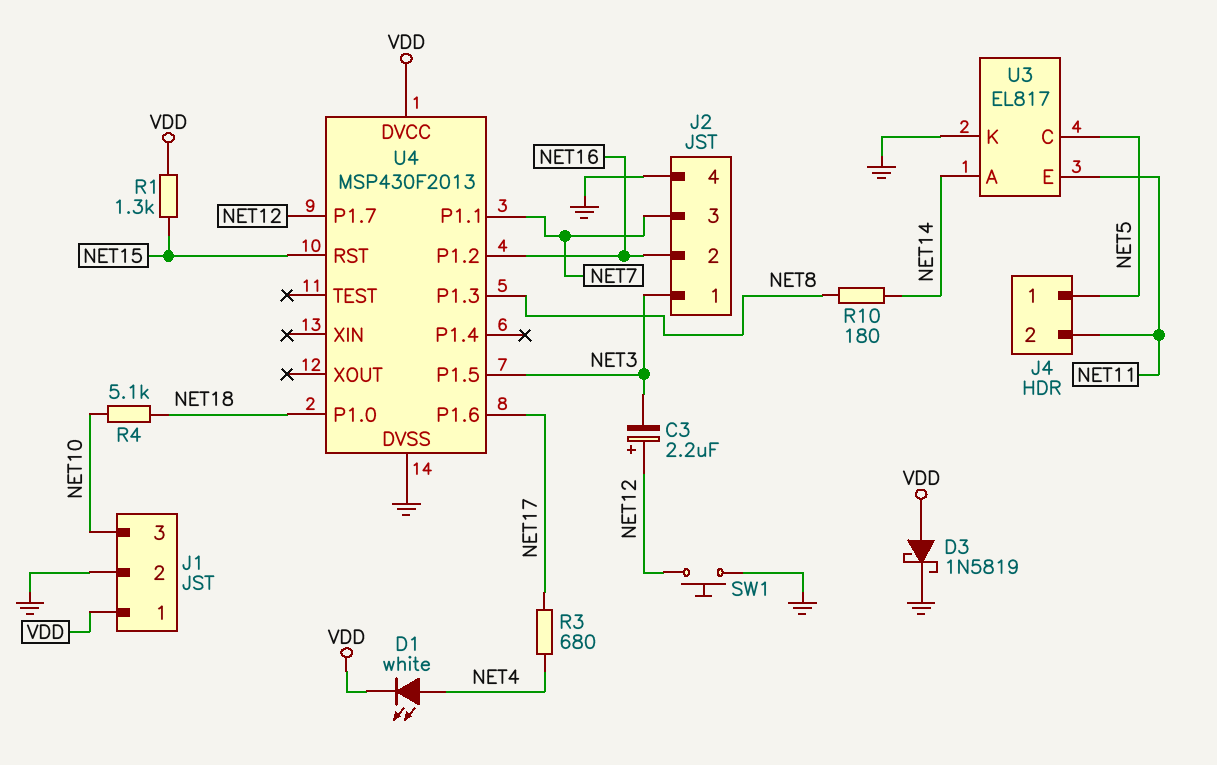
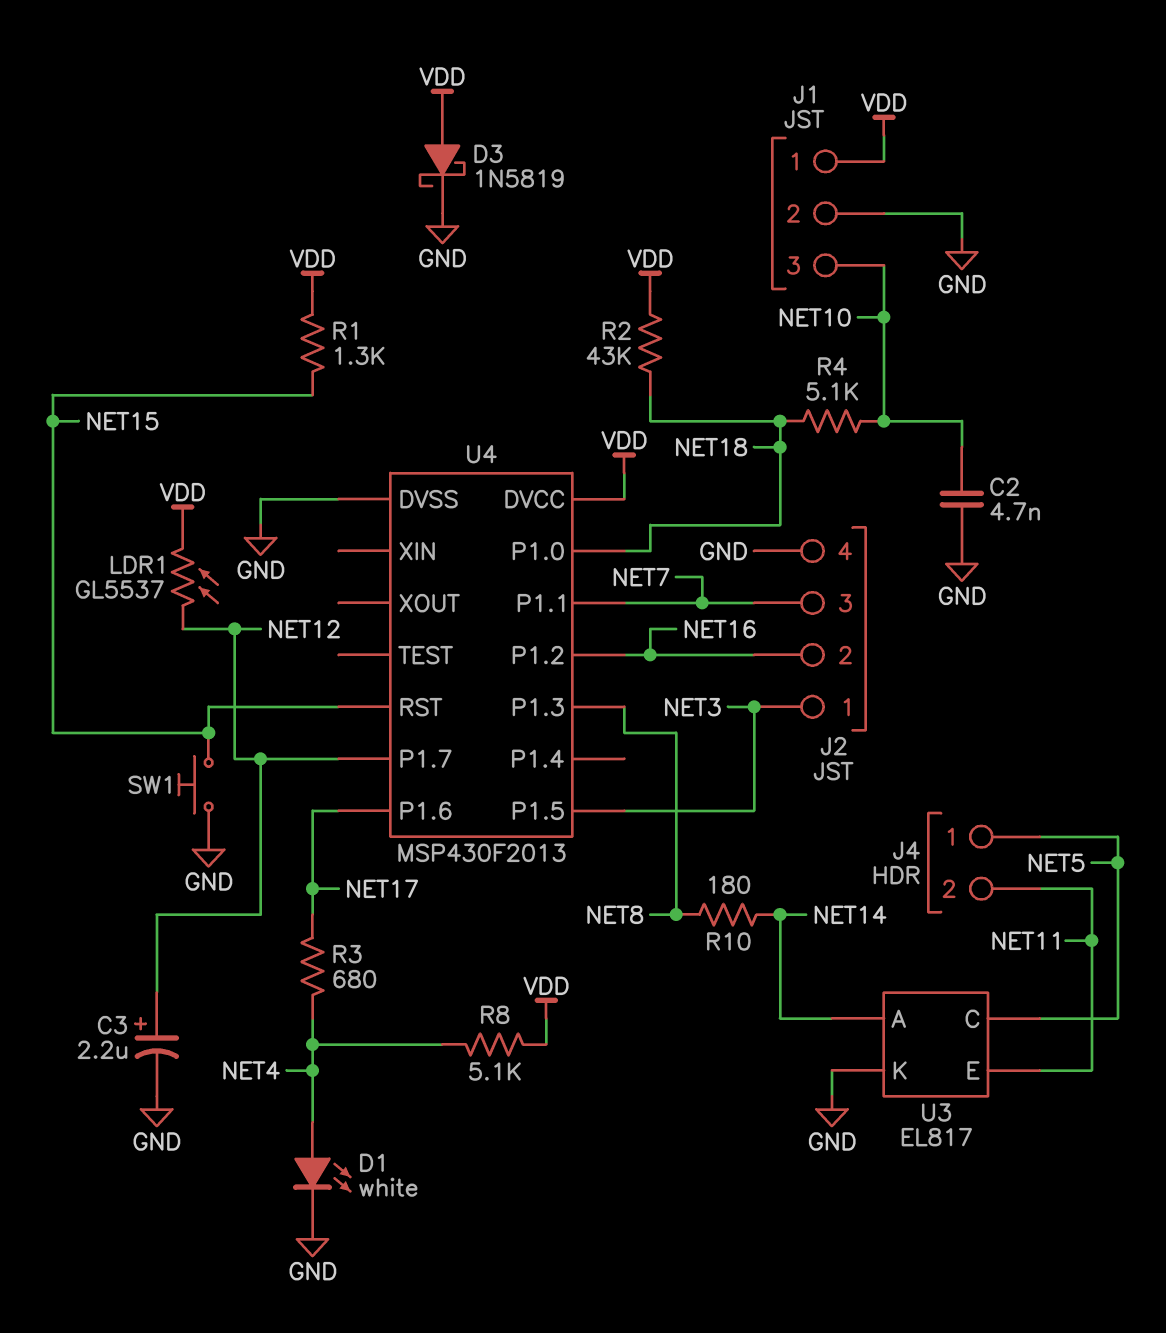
C2: none -> 4.7nF (GND, NET10)
C3: 2.2uF (plus NET12, minus NET3) -> 2.2uF (plus NET12, minus GND)
D1: LED white (A NET4, K VDD) -> LED white (A NET4, K GND)
LDR1: none -> GL5537 (NET12, VDD)
R2: none -> 43k (NET18, VDD)
R8: none -> 5.1k (NET4, VDD)
SW1: button (GND, NET12) -> button (GND, NET15)

